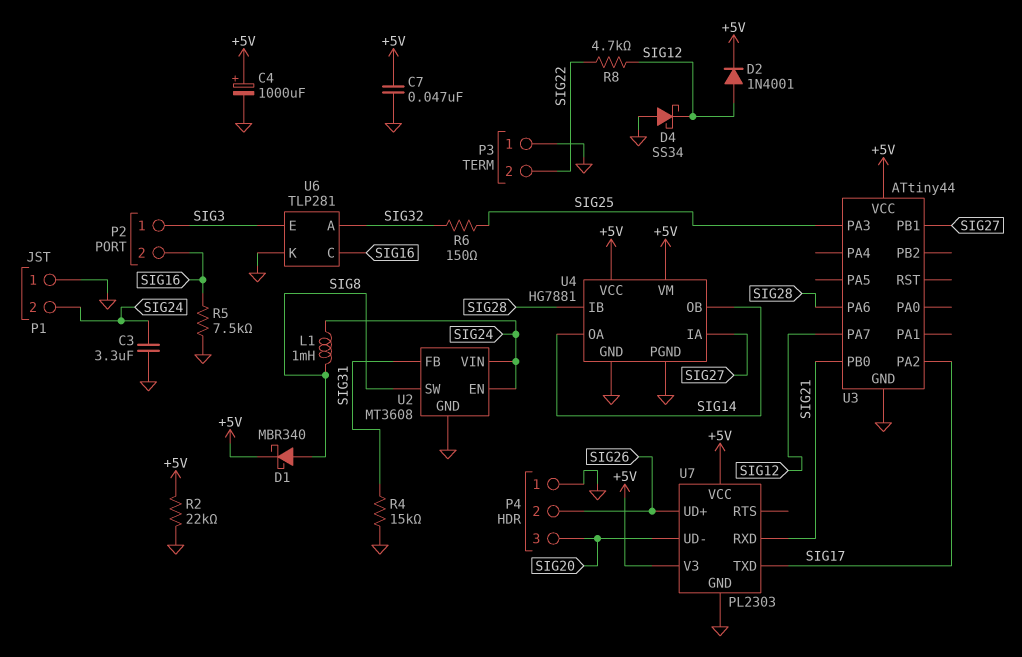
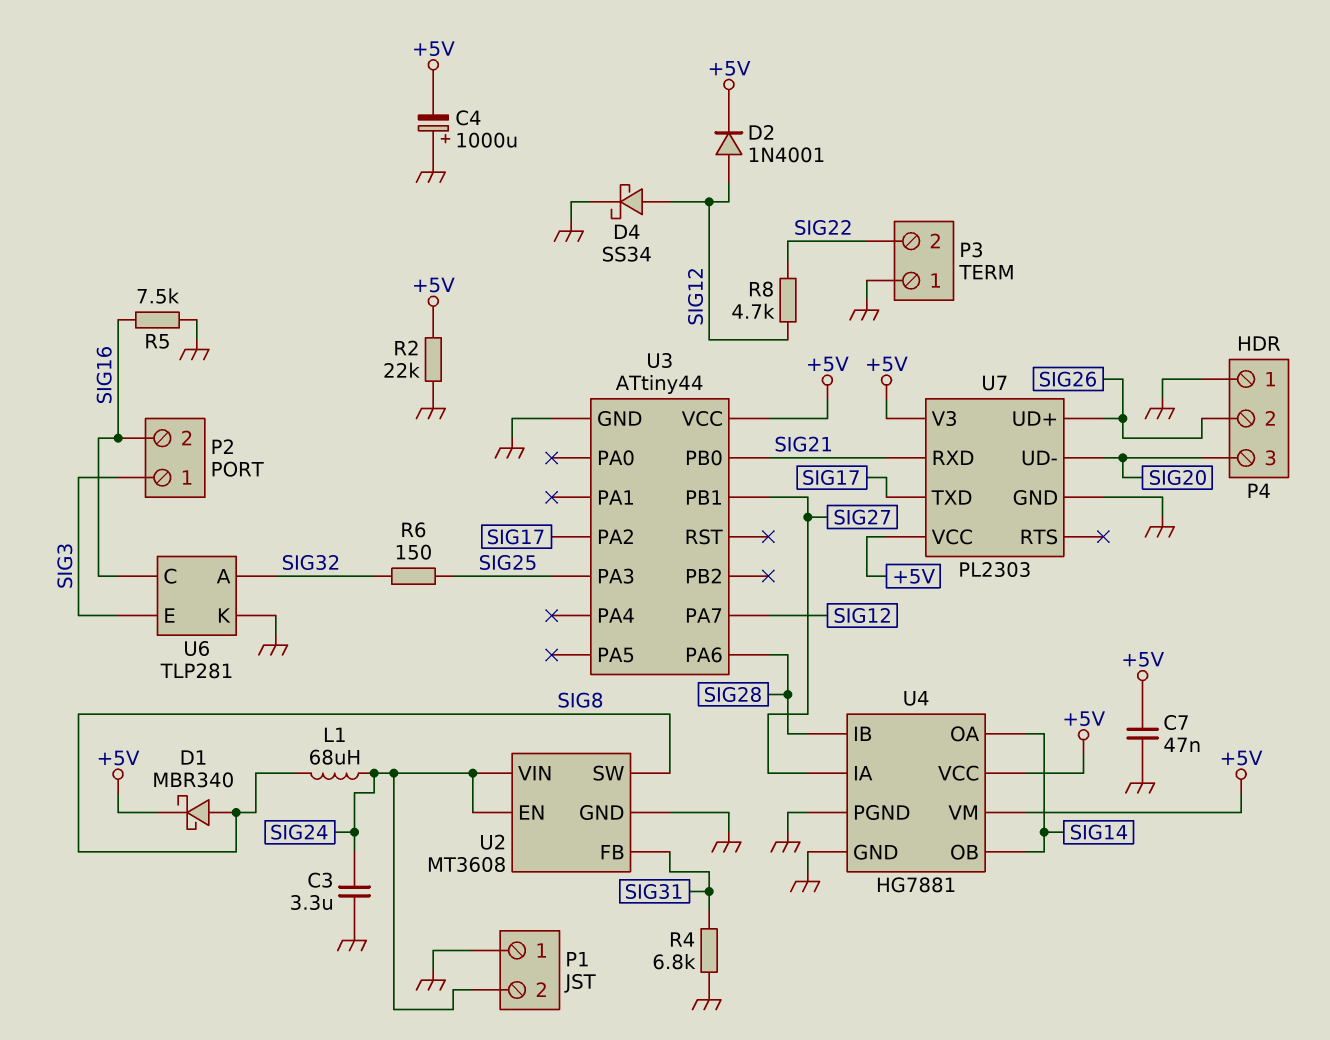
C4: 1000uF (plus +5V, minus GND) -> 1000uF (plus GND, minus +5V)
D4: schottky SS34 (A GND, K SIG12) -> schottky SS34 (A SIG12, K GND)
L1: 1mH (SIG8, SIG24) -> 68uH (SIG8, SIG24)
R4: 15k (GND, SIG31) -> 6.8k (GND, SIG31)

